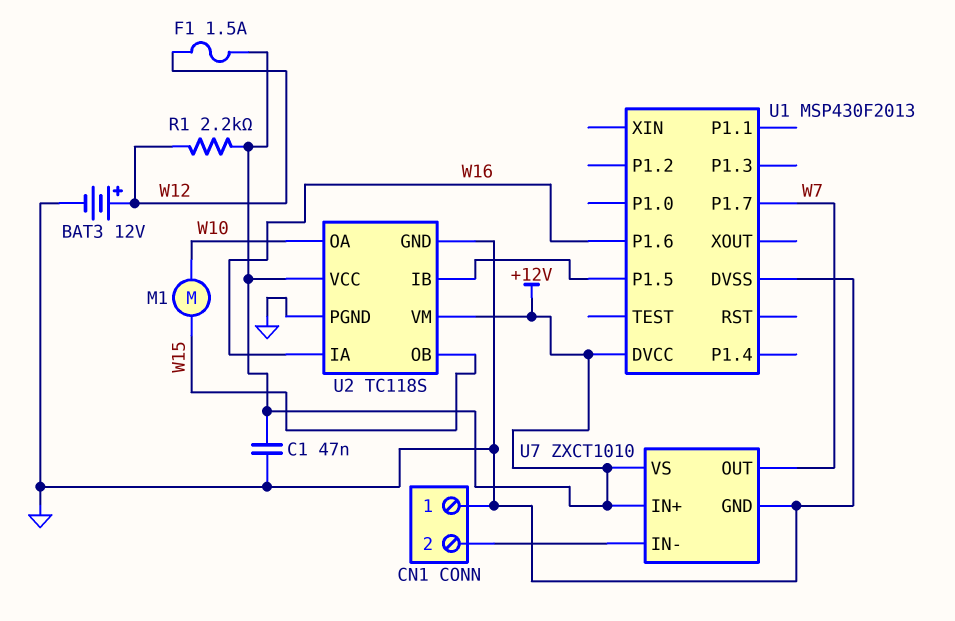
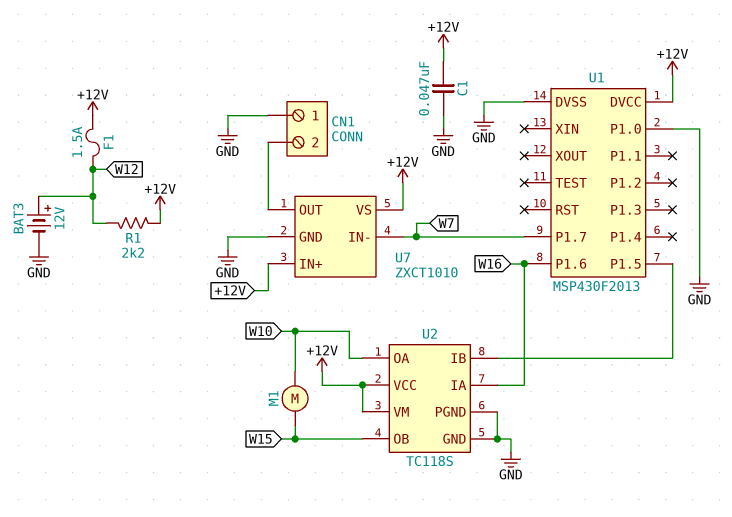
U1 pin P1.0: none -> GND
U7 pin IN-: CN1/2 -> W7
U7 pin OUT: W7 -> CN1/2

